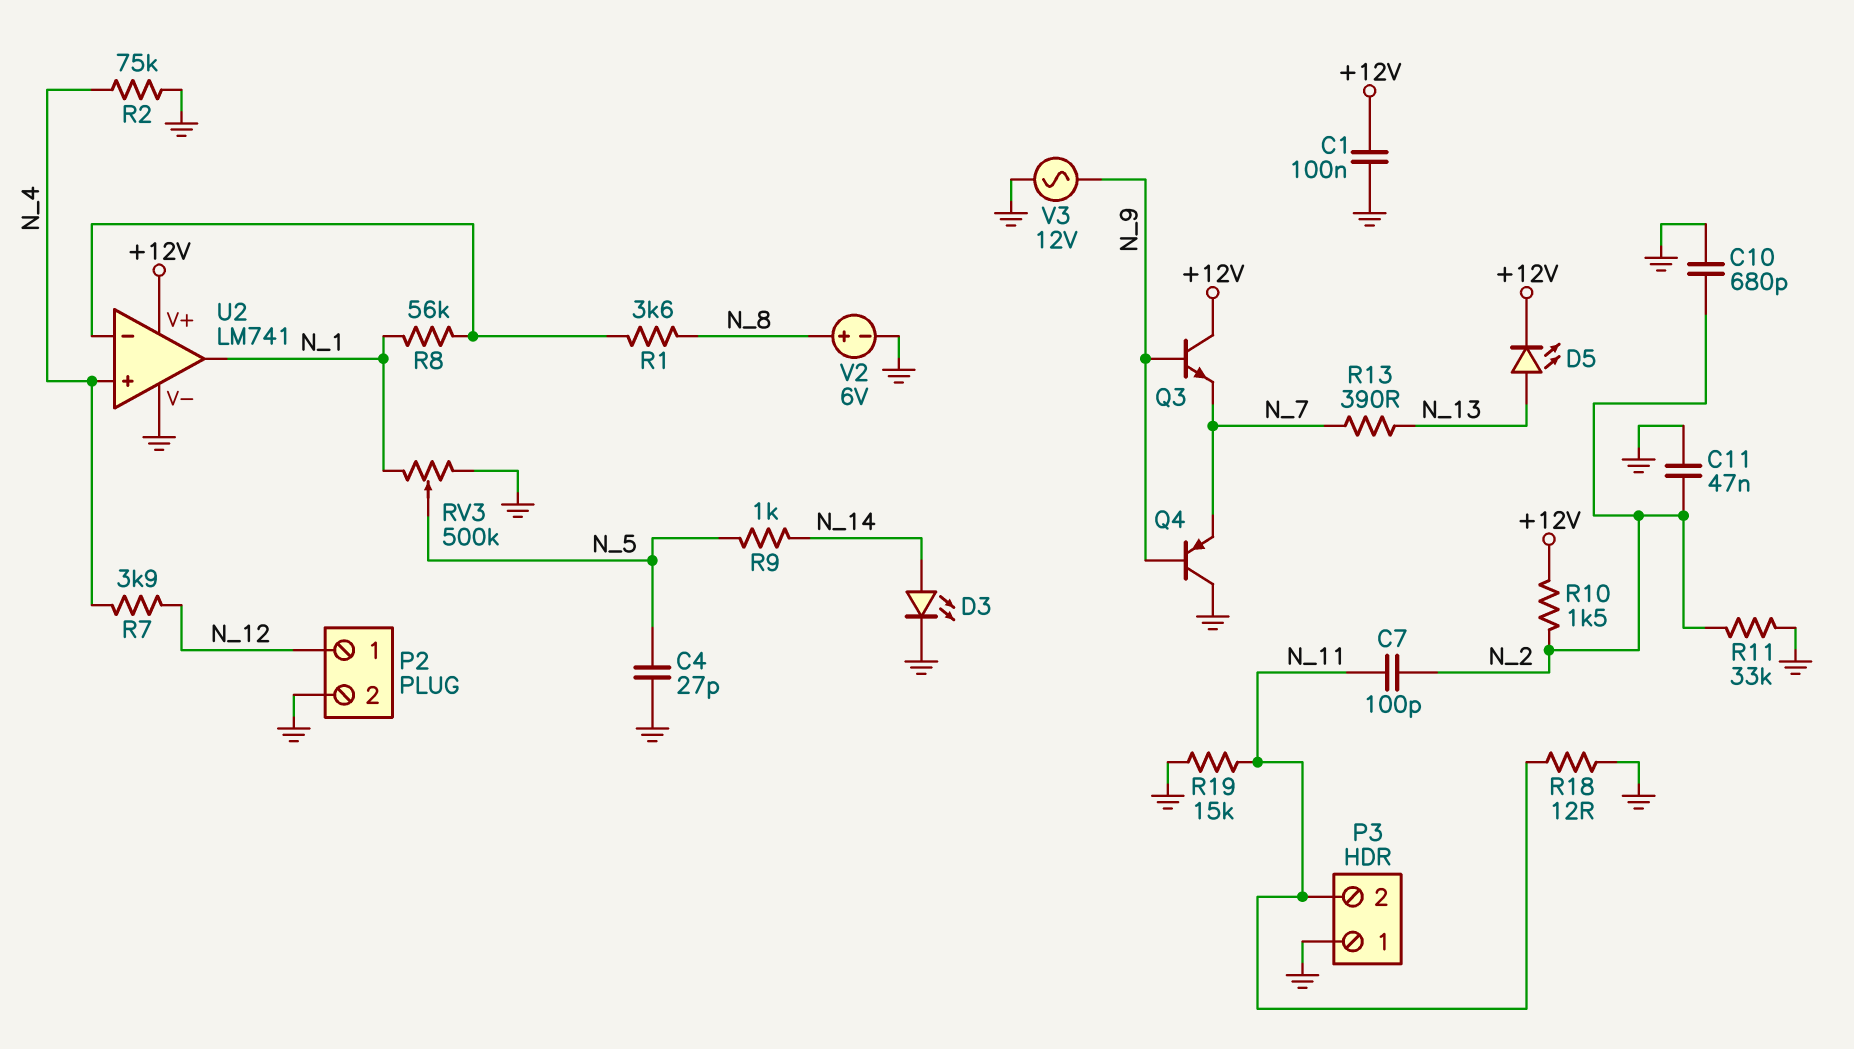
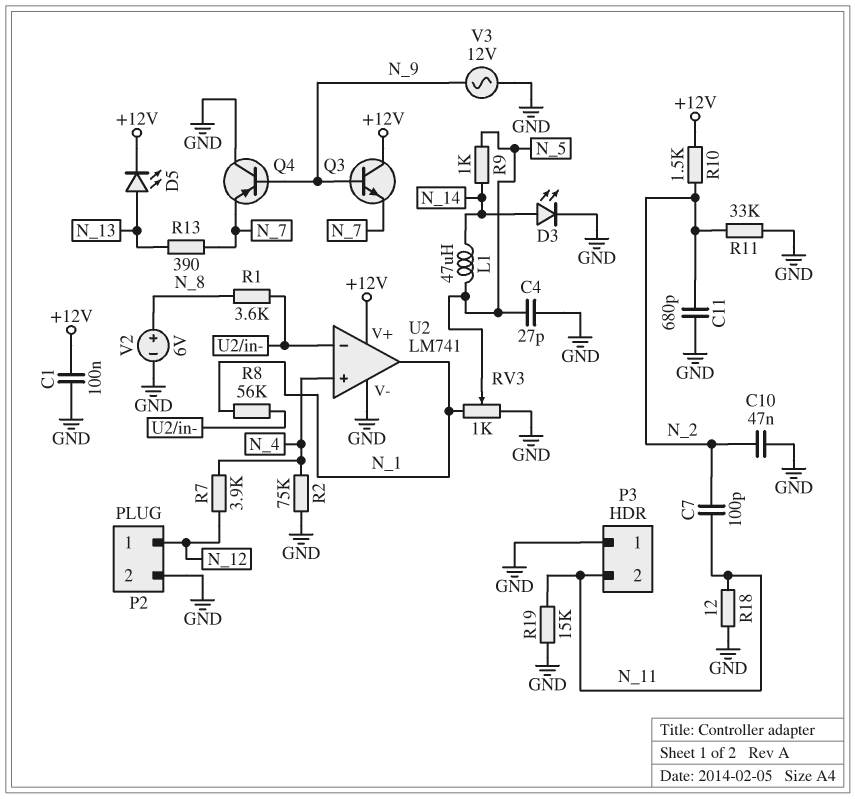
C10: 680pF (GND, N_2) -> 47nF (GND, N_2)
C11: 47nF (GND, N_2) -> 680pF (GND, N_2)
L1: none -> 47uH (N_5, N_14)
RV3: 500k (GND, N_1, wiper N_5) -> 1k (GND, N_1, wiper N_5)

